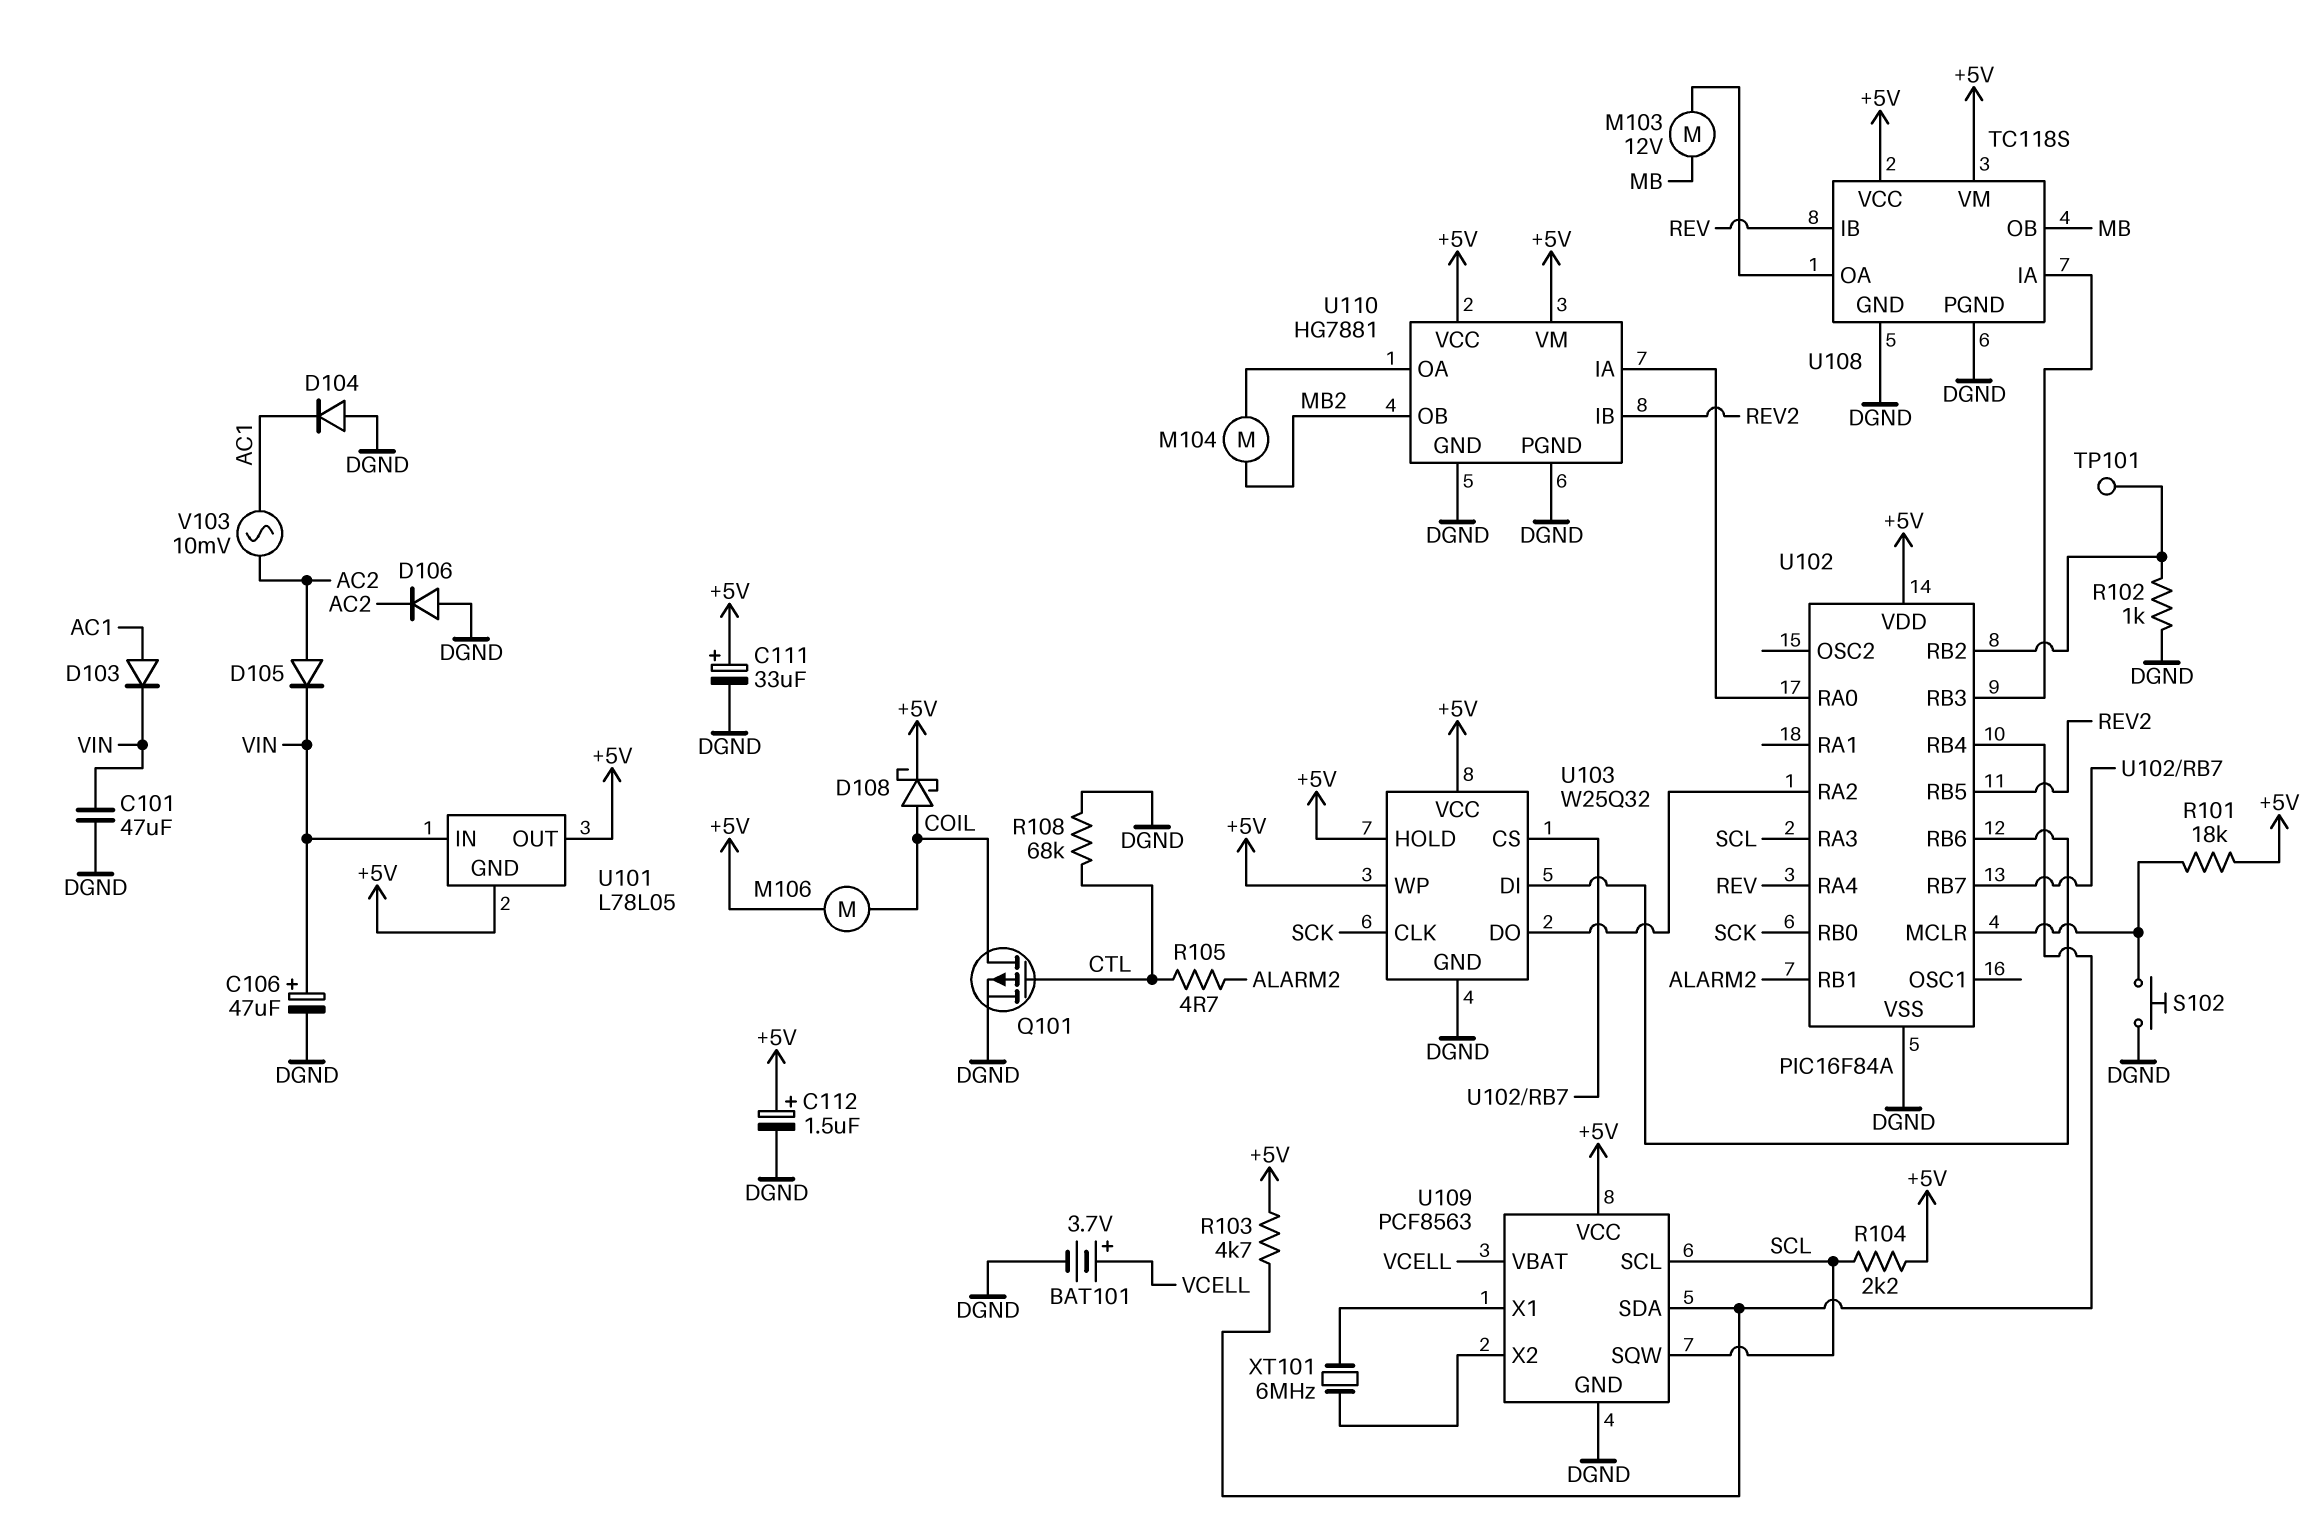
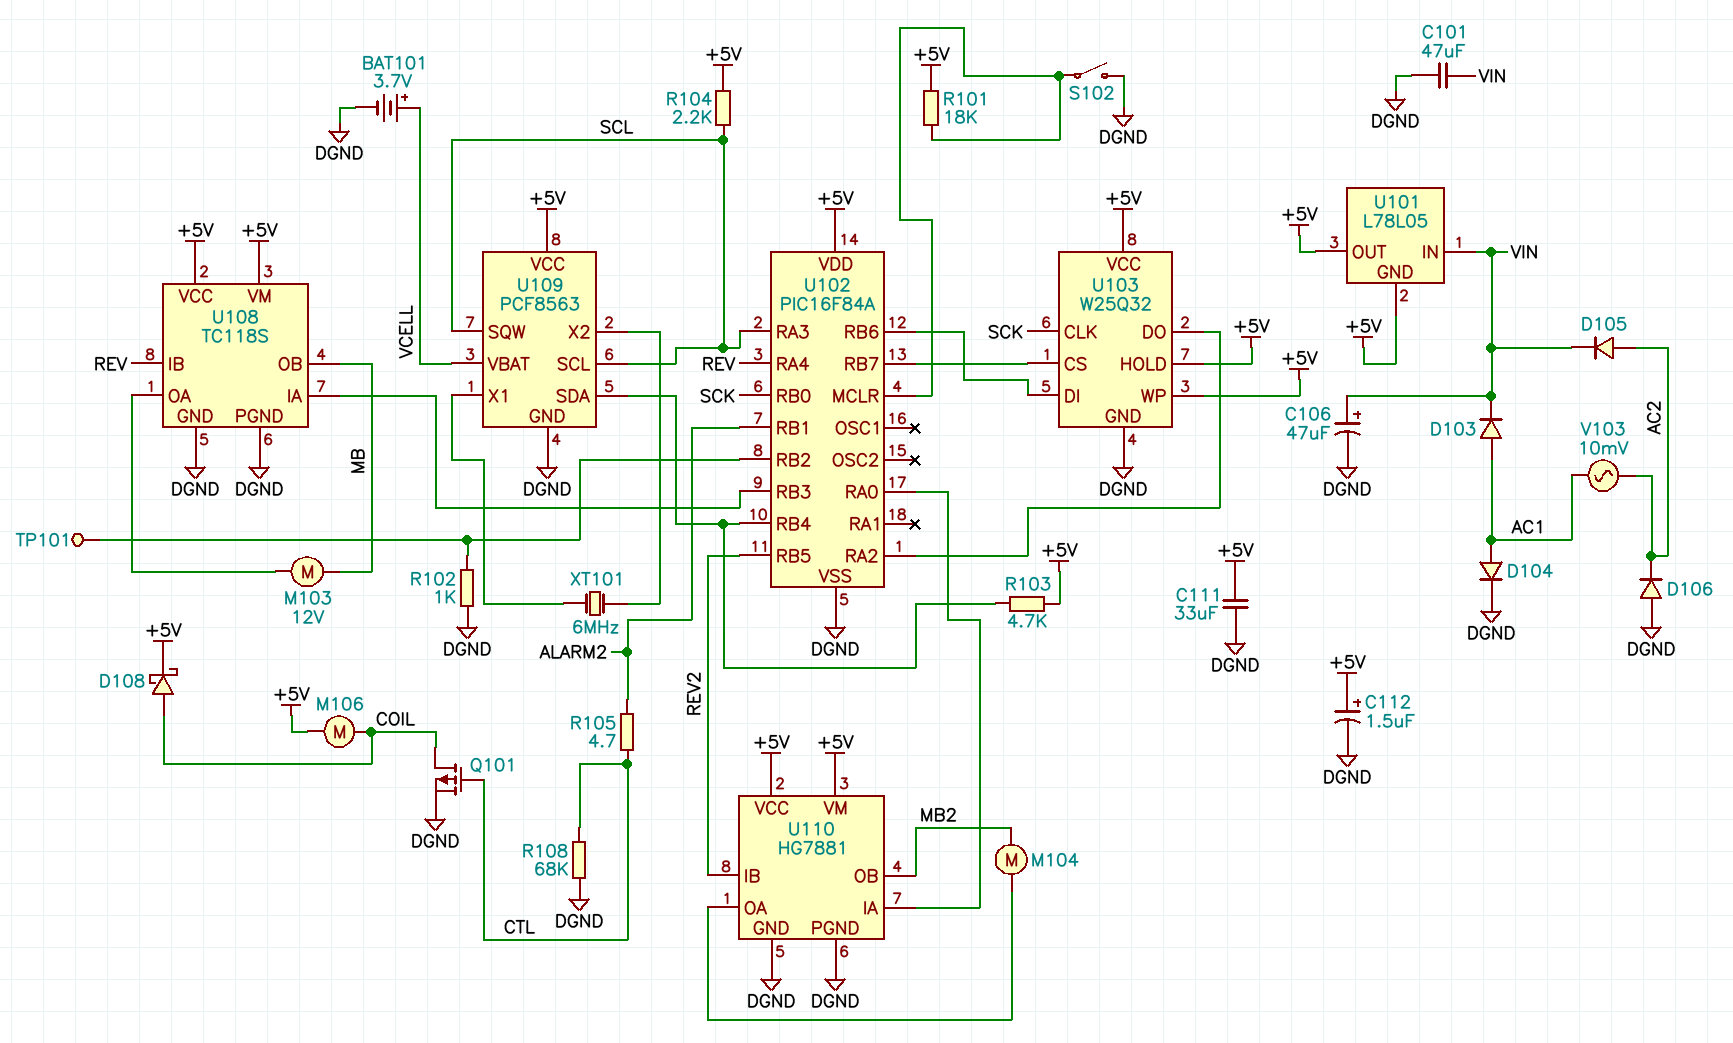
C111: 33uF (plus +5V, minus DGND) -> 33uF (+5V, DGND)
D104: diode (A DGND, K AC1) -> diode (A AC1, K DGND)
S102: button (DGND, U102/MCLR) -> switch (DGND, U102/MCLR)

